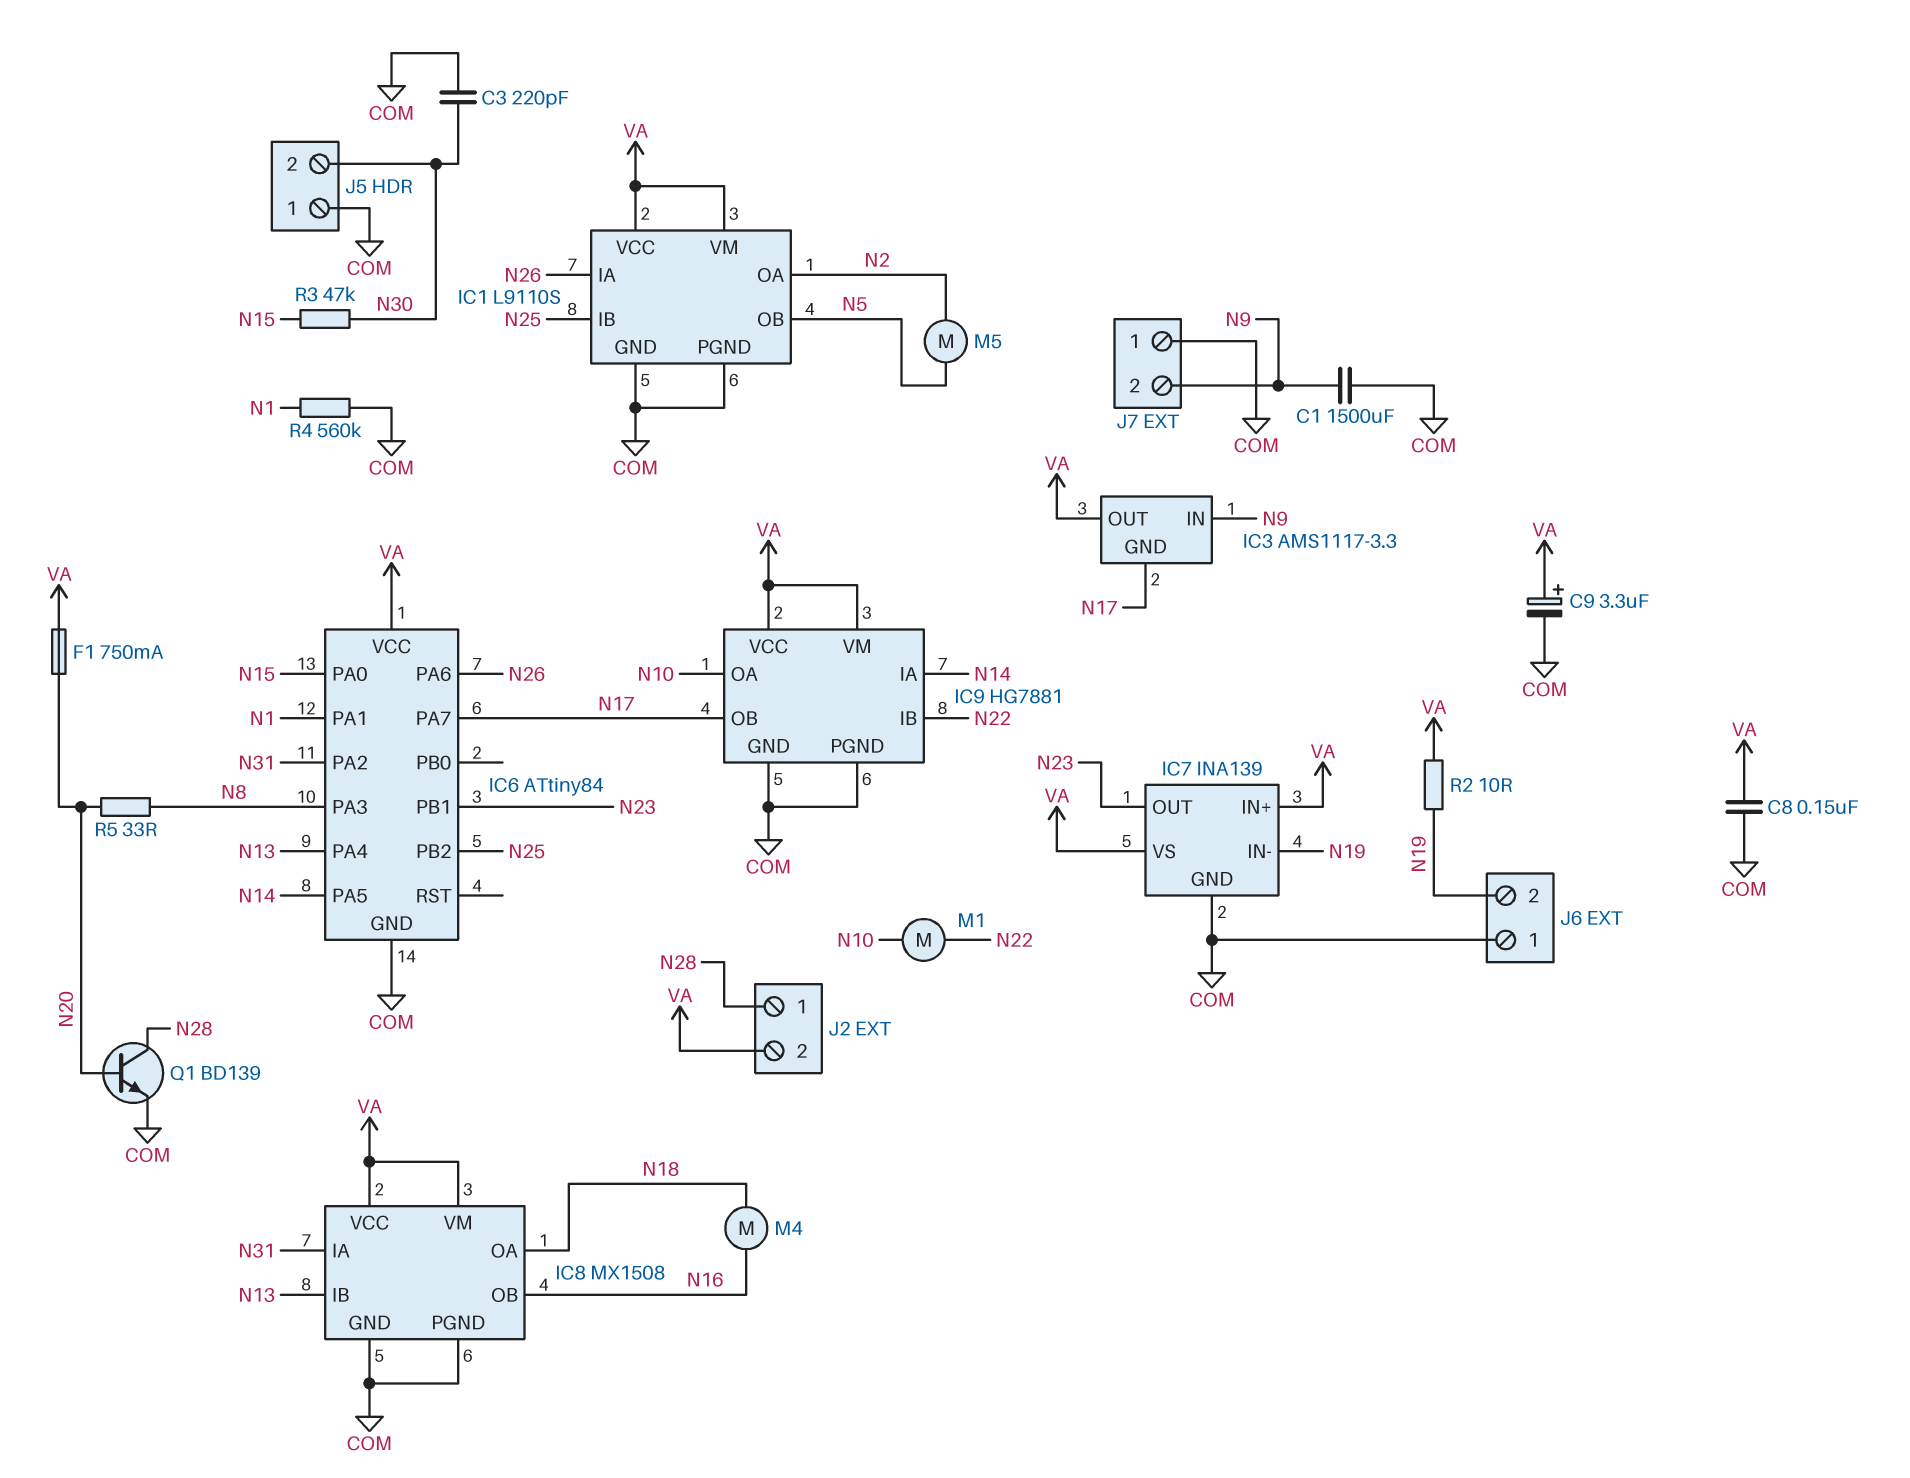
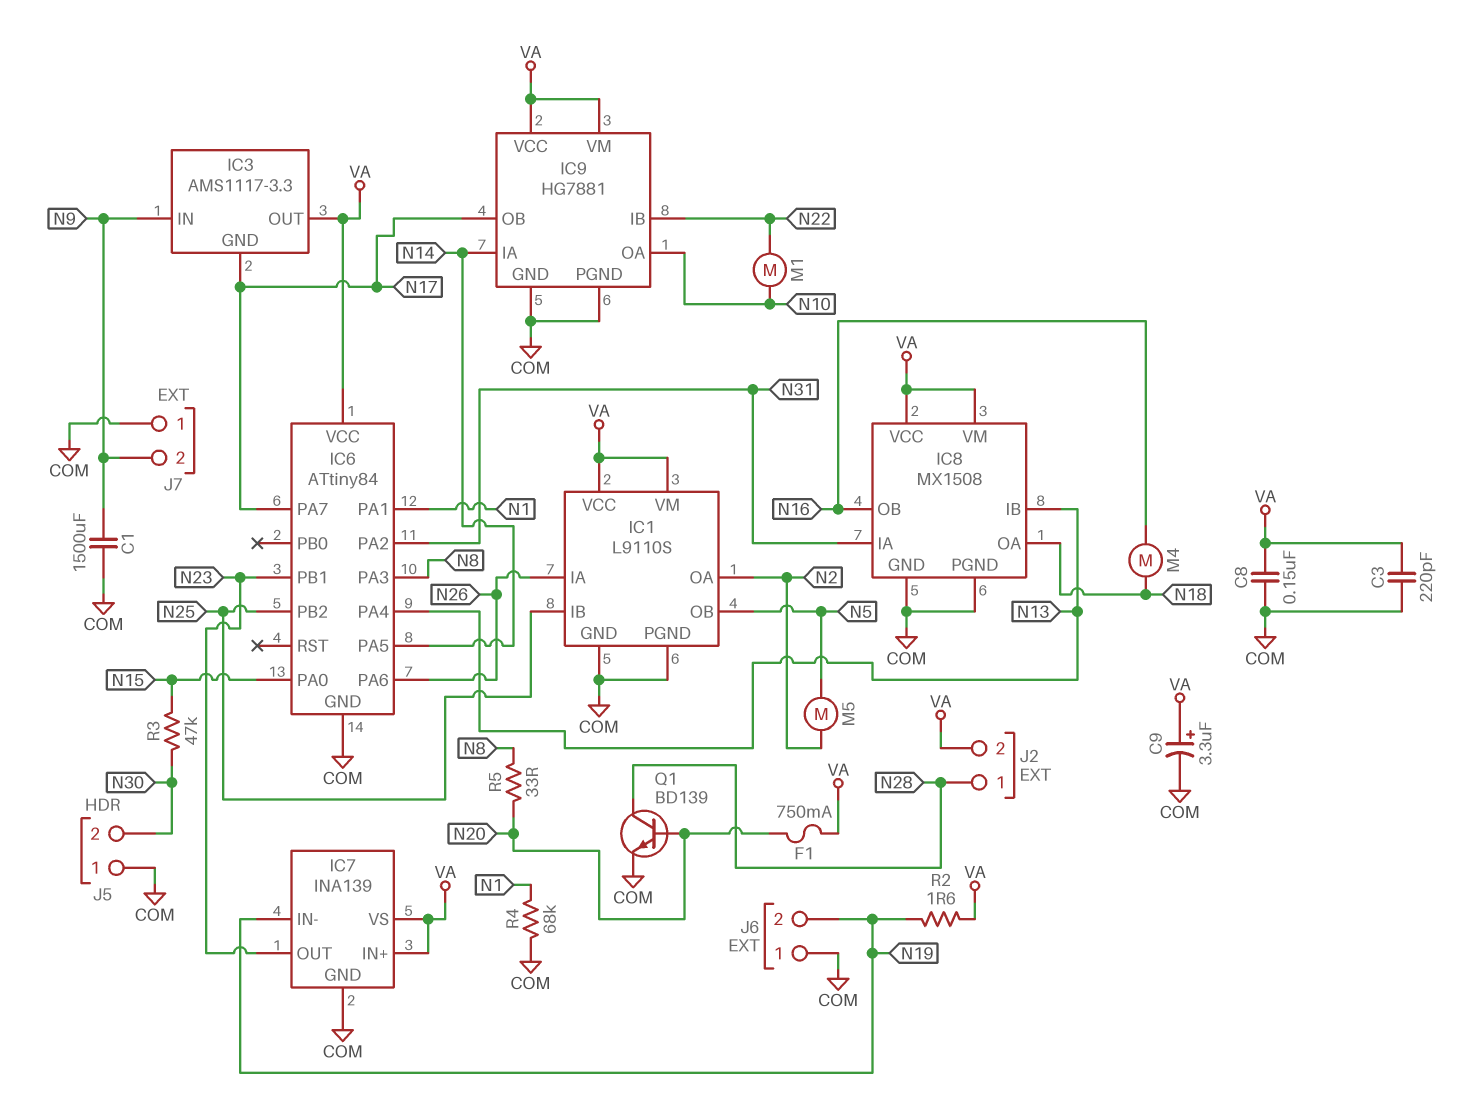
C3: 220pF (COM, N30) -> 220pF (COM, VA)
R2: 10 (N19, VA) -> 1.6 (N19, VA)
R4: 560k (COM, N1) -> 68k (COM, N1)

